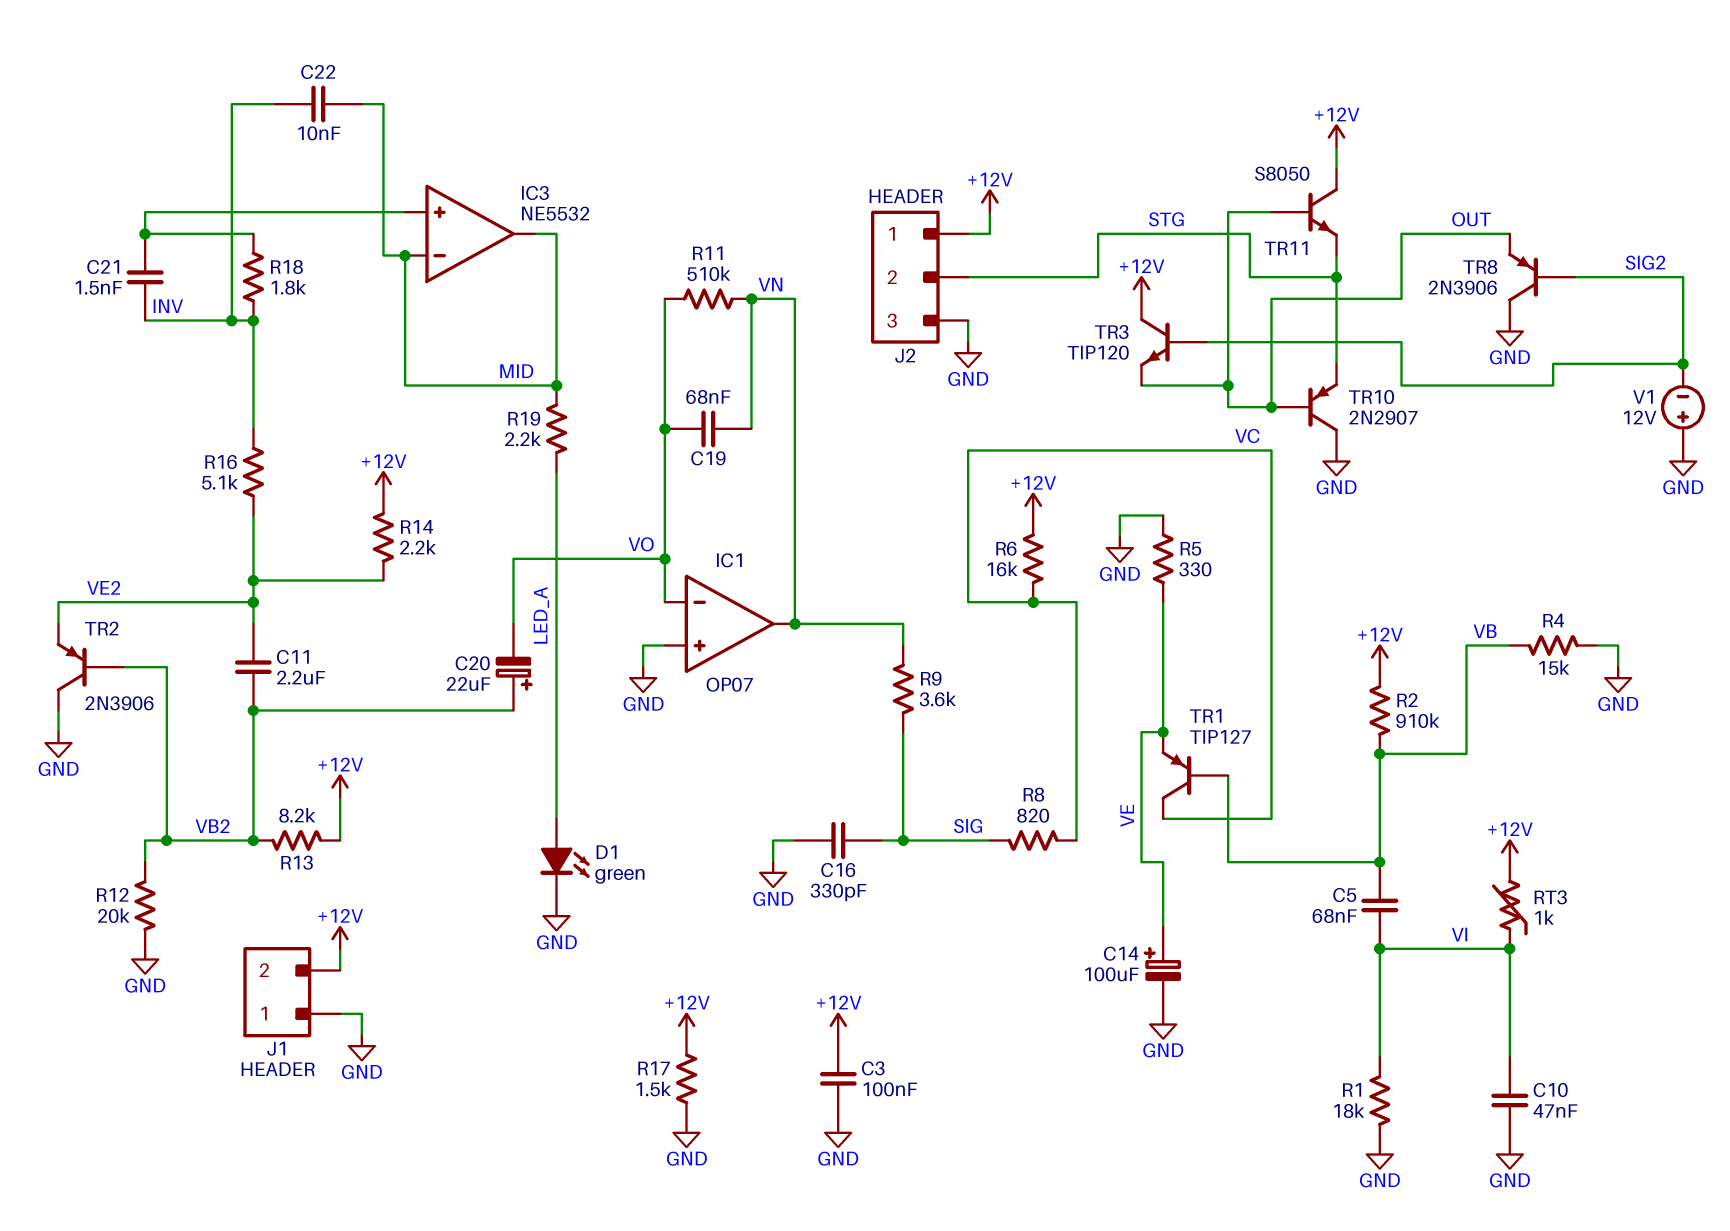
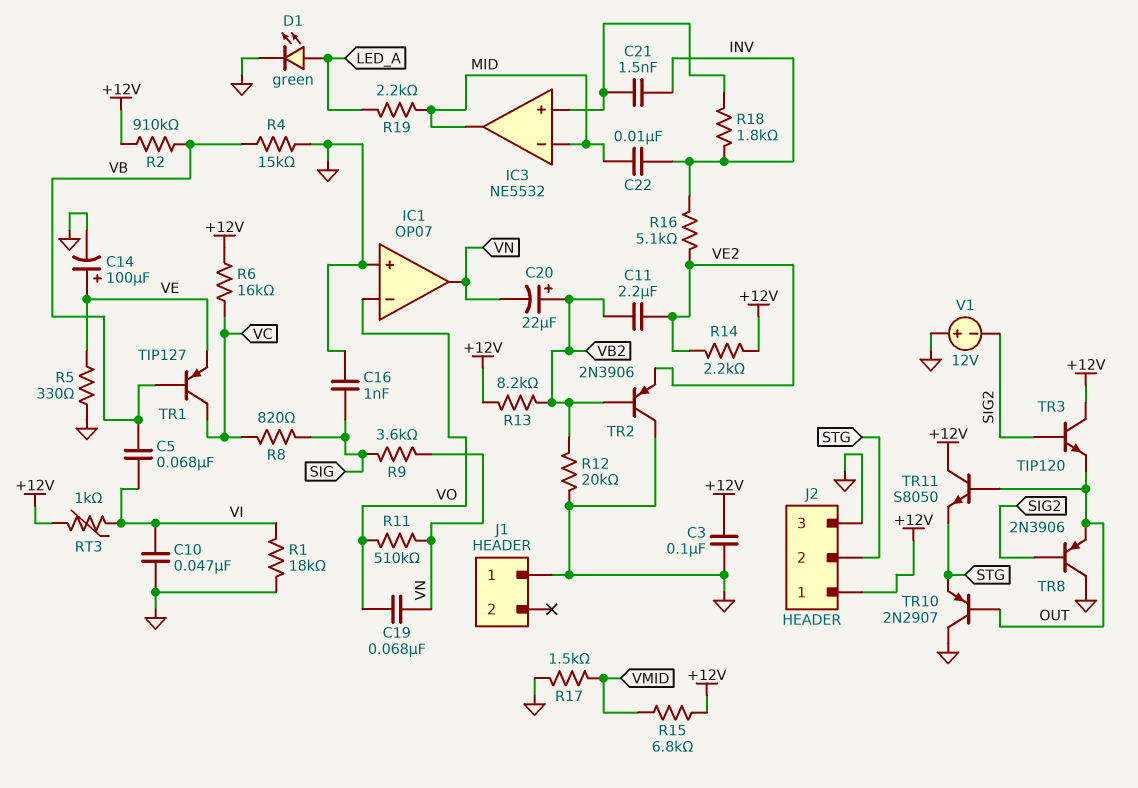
C16: 330pF (GND, SIG) -> 1nF (GND, SIG)
C20: 22uF (plus VB2, minus VO) -> 22uF (plus VB2, minus VN)
J1 pin 2: +12V -> none
R15: none -> 6.8k (+12V, VMID)
R17: 1.5k (+12V, GND) -> 1.5k (GND, VMID)

